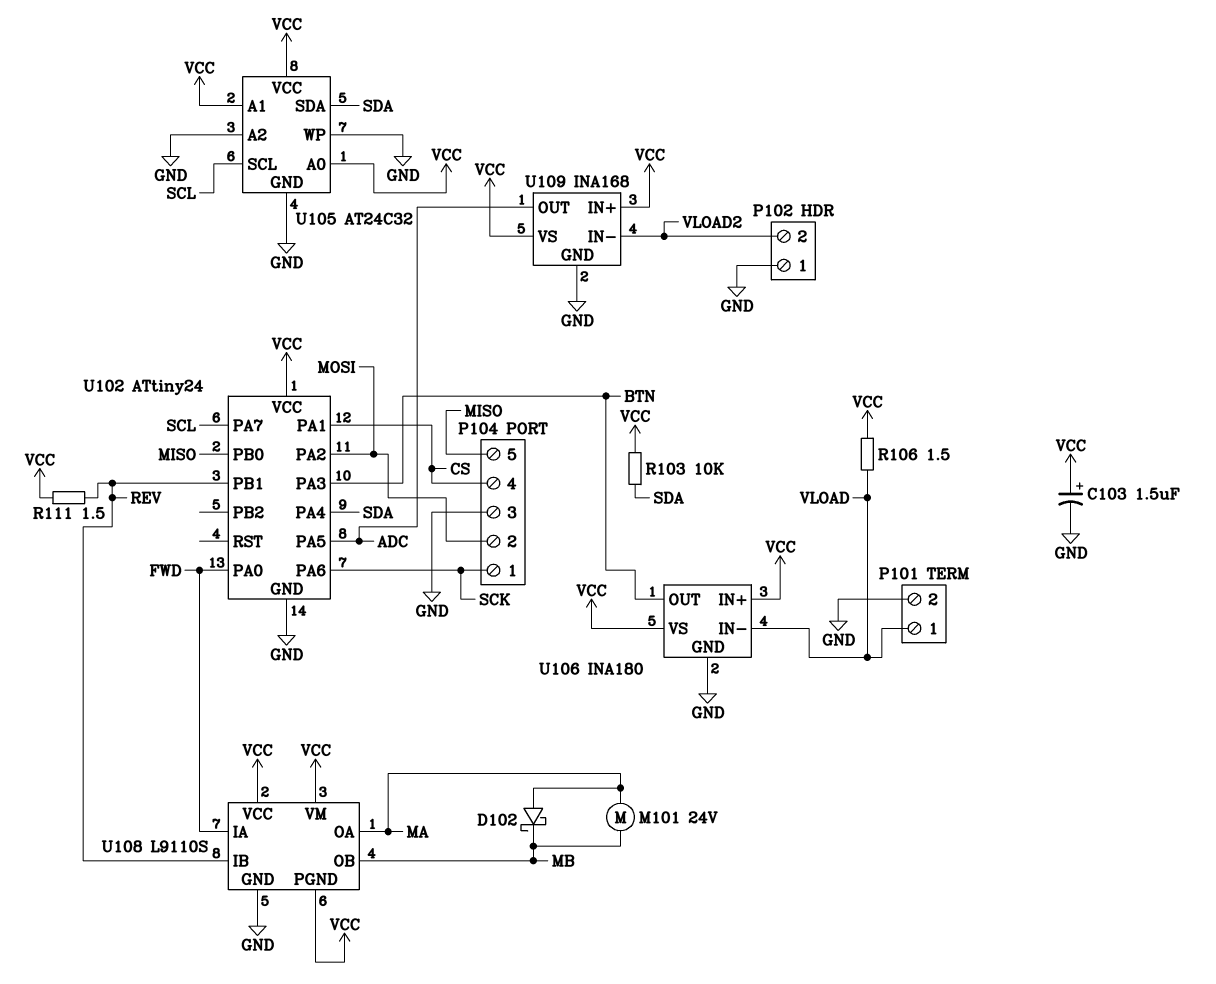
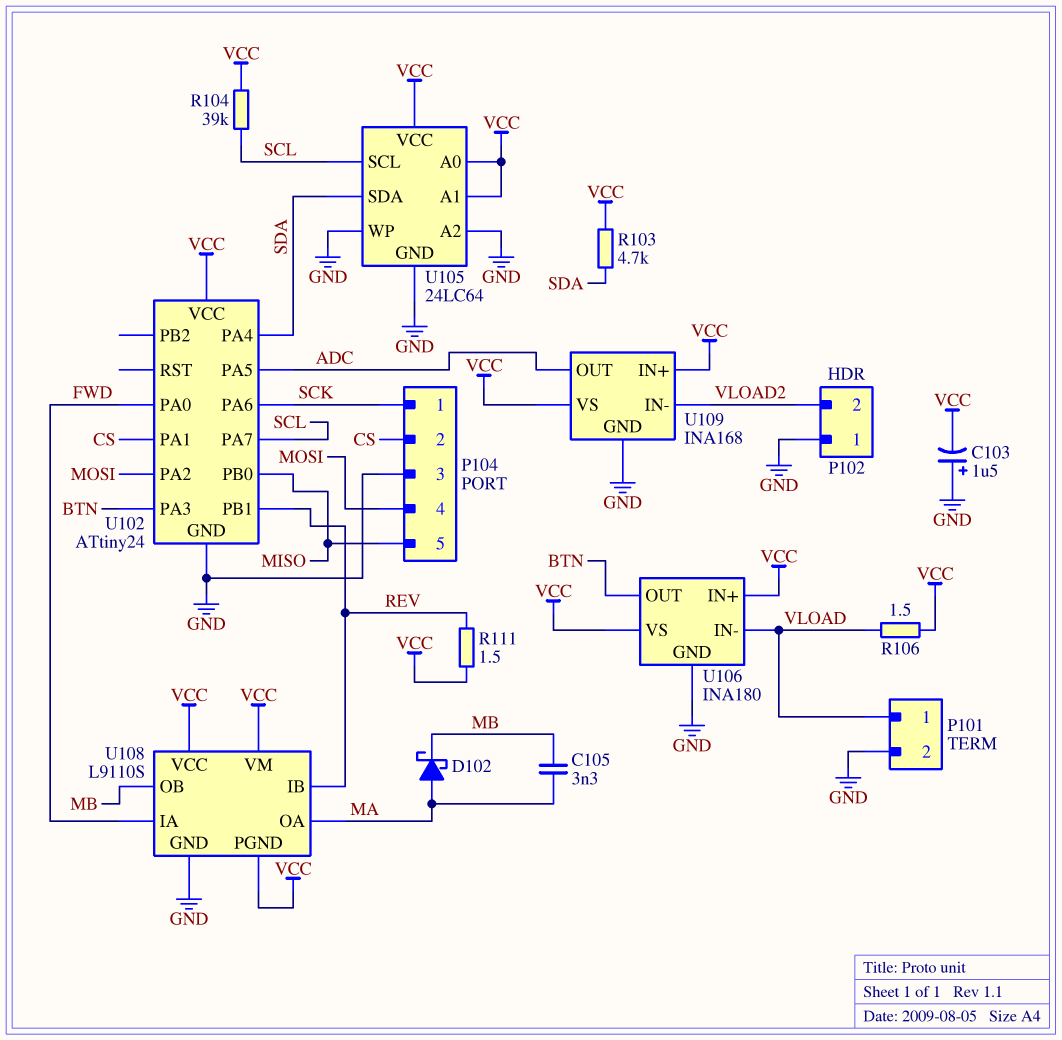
C103: 1.5uF (plus VCC, minus GND) -> 1.5uF (plus GND, minus VCC)
C105: none -> 3.3nF (MA, MB)
M101: motor 24V (MA, MB) -> none
P104 pin 2: MOSI -> CS
P104 pin 4: CS -> MOSI
R103: 10k (SDA, VCC) -> 4.7k (SDA, VCC)
R104: none -> 39k (SCL, VCC)
U105: AT24C32 -> 24LC64

